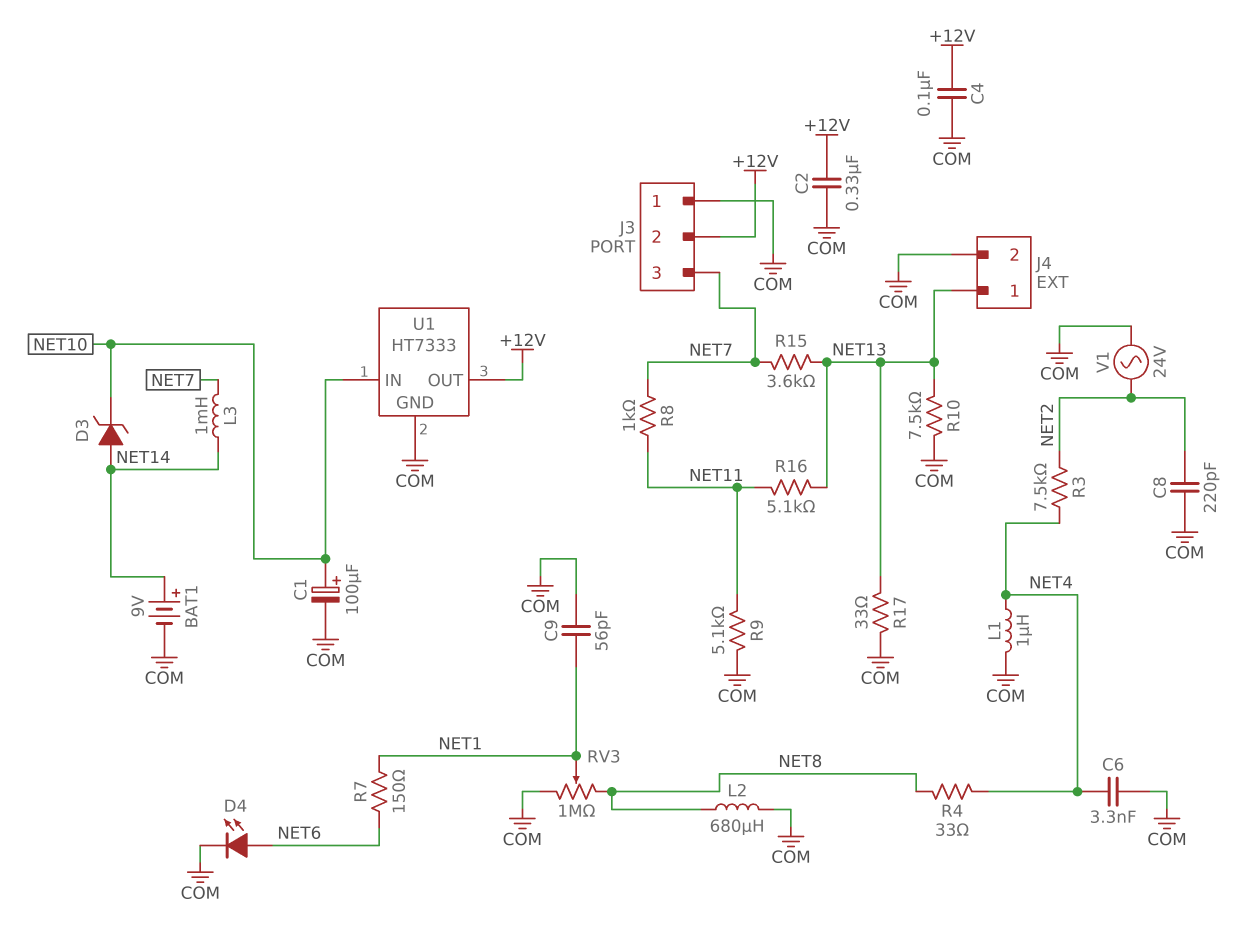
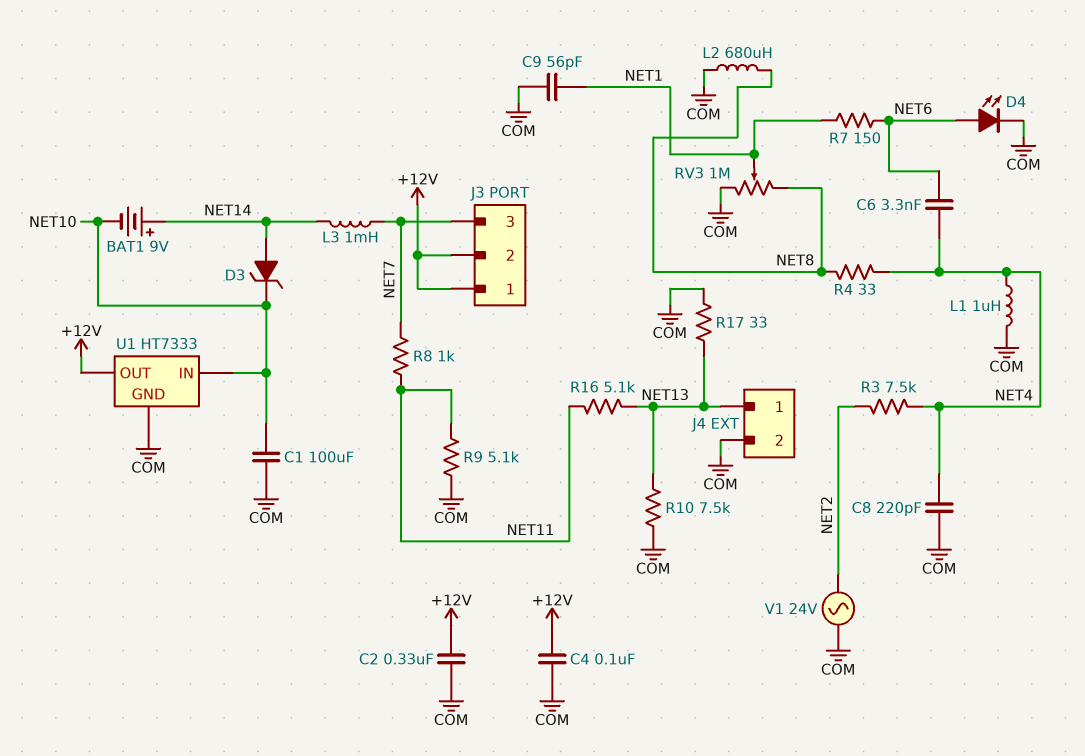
BAT1: 9V (plus NET14, minus COM) -> 9V (plus NET14, minus NET10)
C1: 100uF (plus NET10, minus COM) -> 100uF (COM, NET10)
C6: 3.3nF (COM, NET4) -> 3.3nF (NET4, NET6)
C8: 220pF (COM, NET2) -> 220pF (COM, NET4)
J3 pin 1: COM -> +12V
R15: 3.6k (NET7, NET13) -> none

